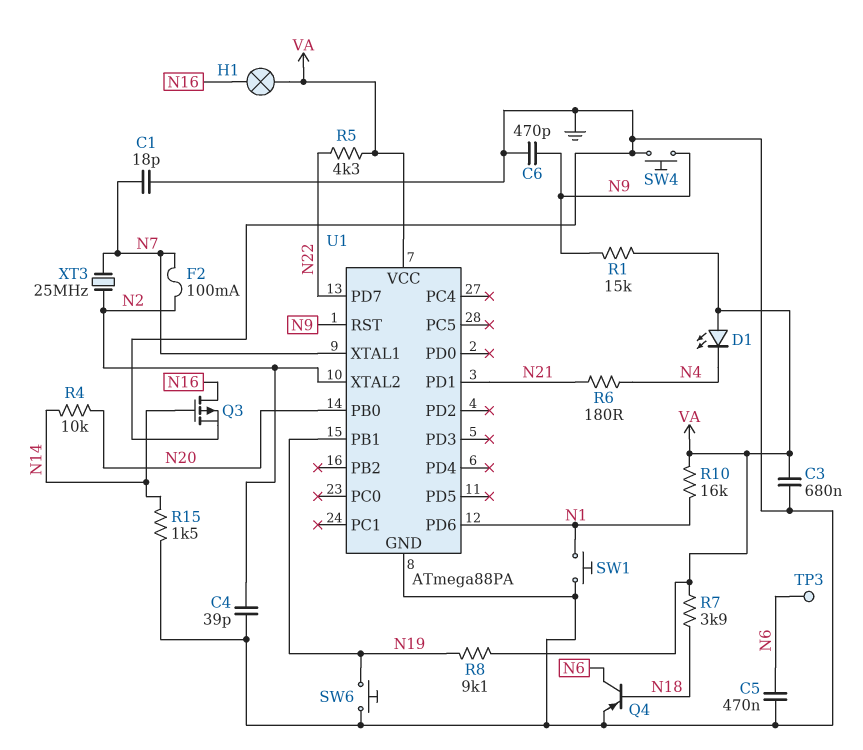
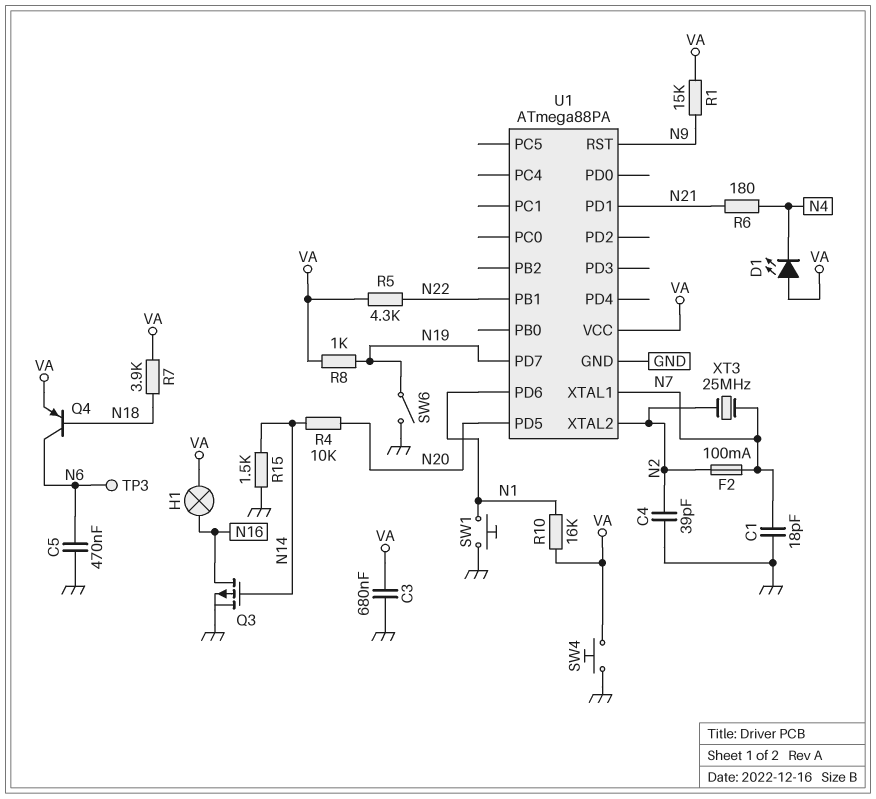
C6: 470pF (GND, N9) -> none
Q4: PNP (B N18, C N6, E GND) -> PNP (B N18, C N6, E VA)
R8: 9.1k (N19, VA) -> 1k (N19, VA)
SW4: button (GND, N9) -> button (GND, VA)
SW6: button (GND, N19) -> switch (GND, N19)
U1 pin PB0: N20 -> none
U1 pin PB1: N19 -> N22
U1 pin PD5: none -> N20
U1 pin PD7: N22 -> N19

